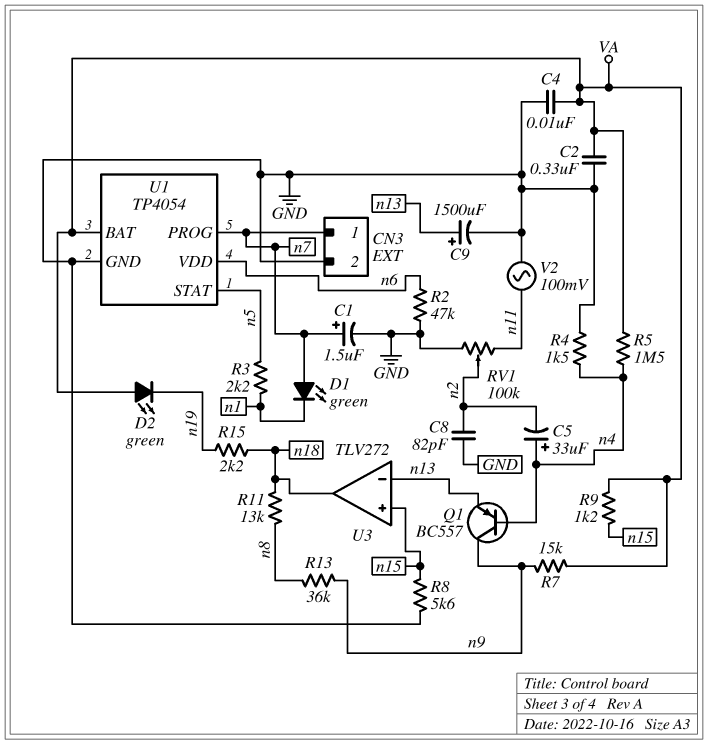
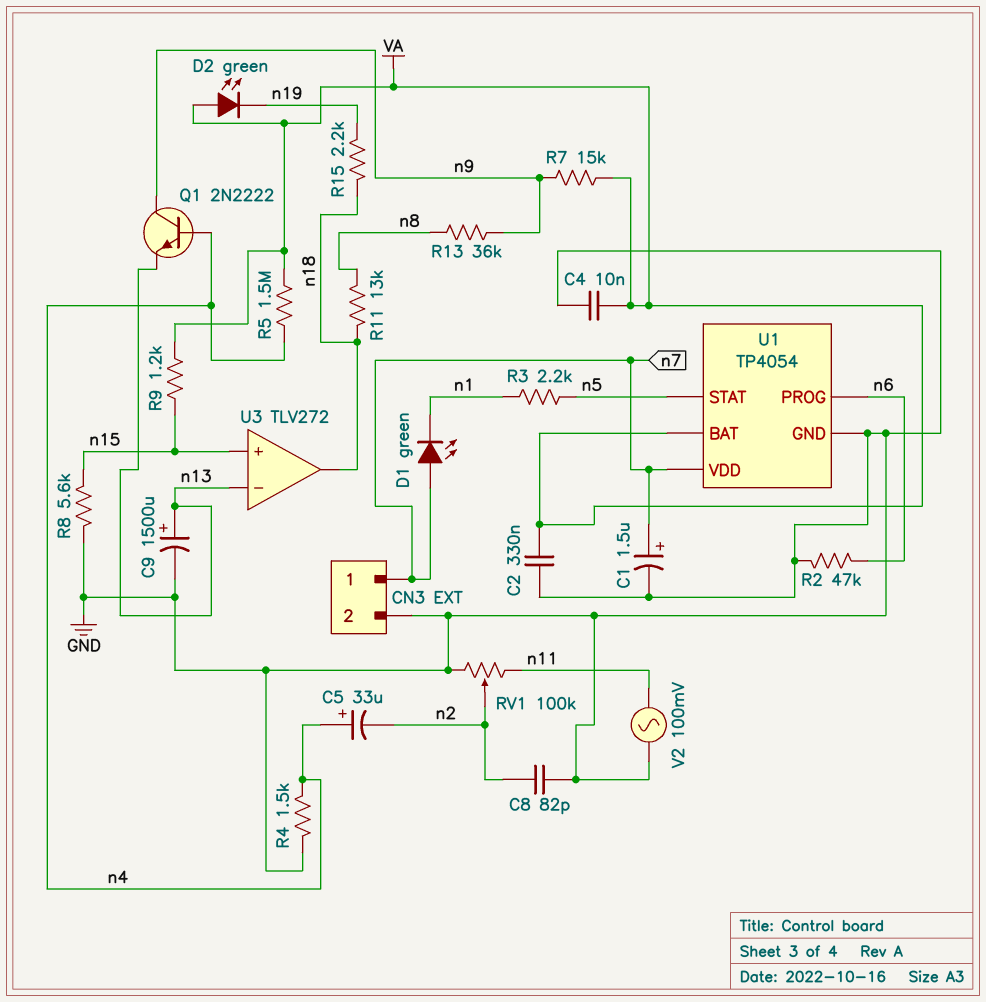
Q1: PNP BC557 (B n4, C n9, E n13) -> NPN 2N2222 (B n4, C n9, E n13)
U1 pin PROG: n7 -> n6
U1 pin VDD: n6 -> n7

